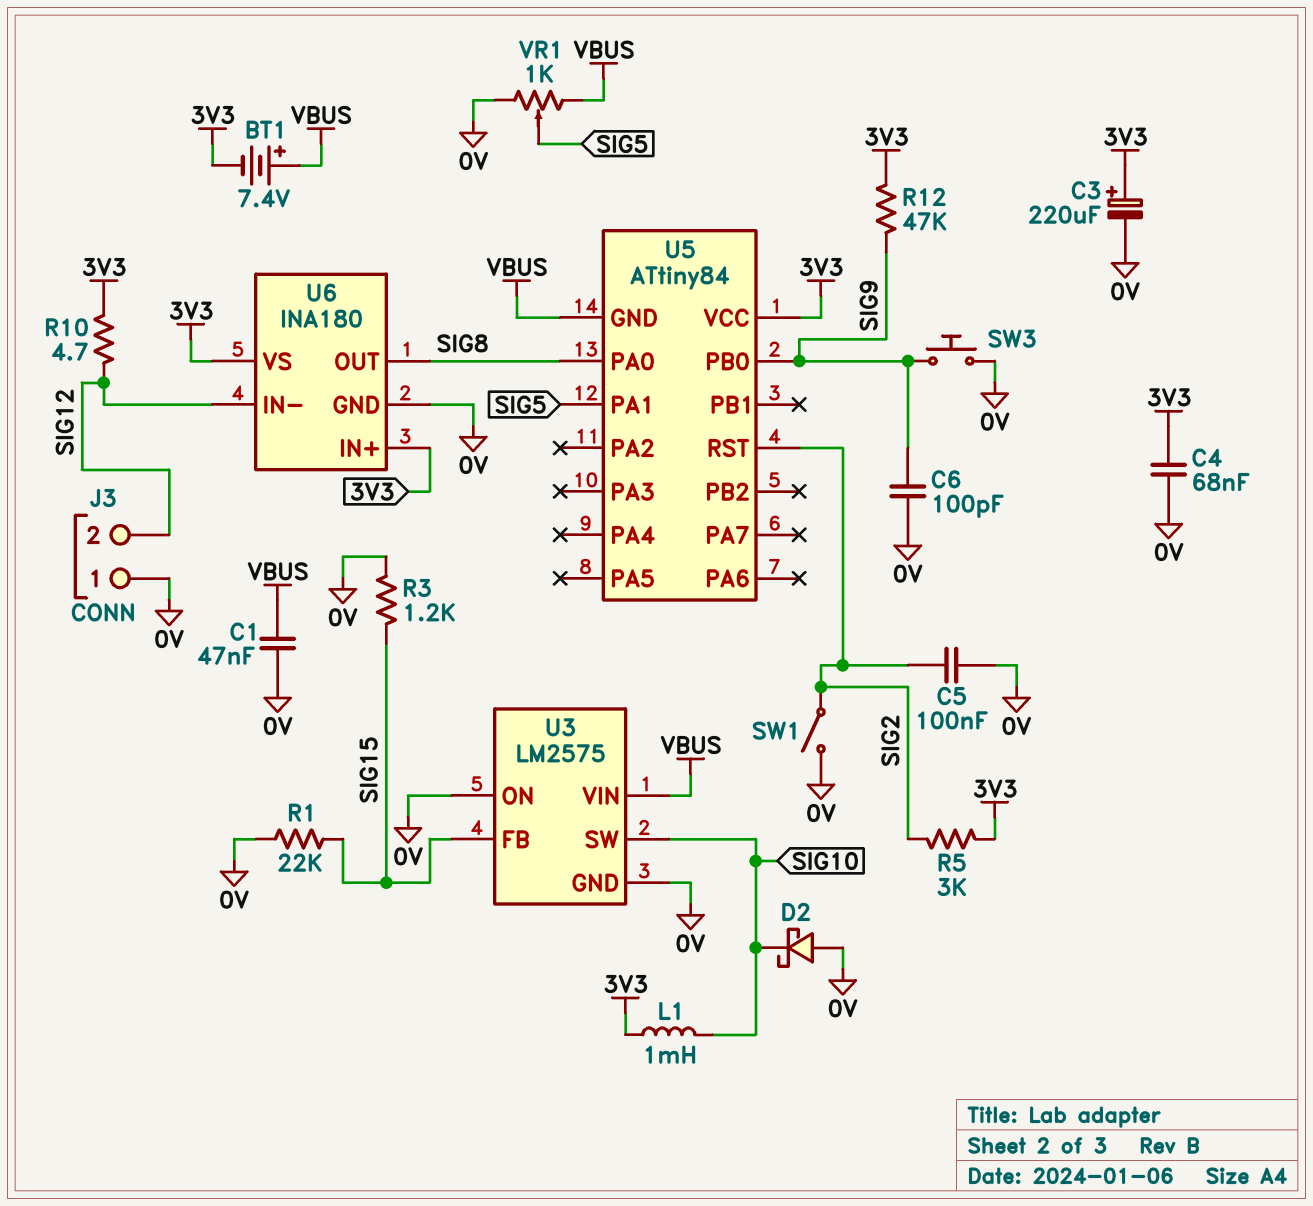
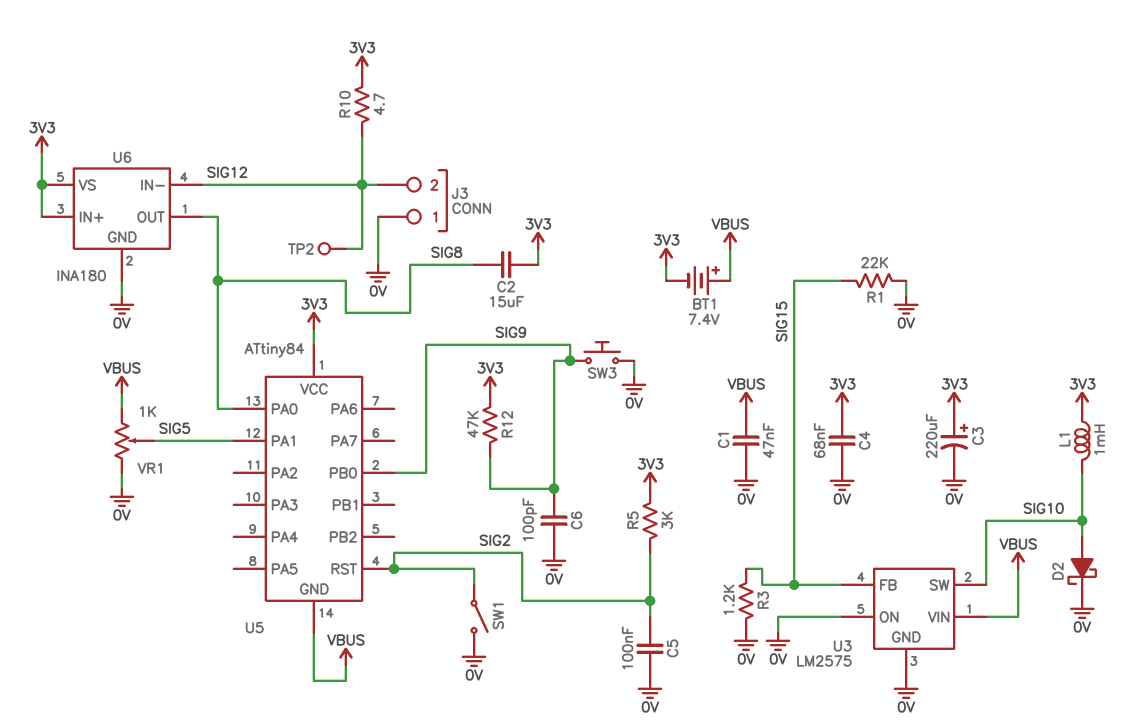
C2: none -> 15uF (3V3, SIG8)
D2: schottky (A 0V, K SIG10) -> schottky (A SIG10, K 0V)
TP2: none -> test point (SIG12)

